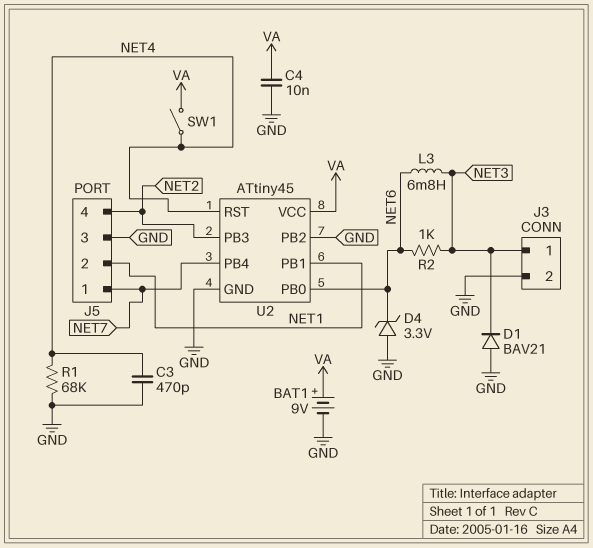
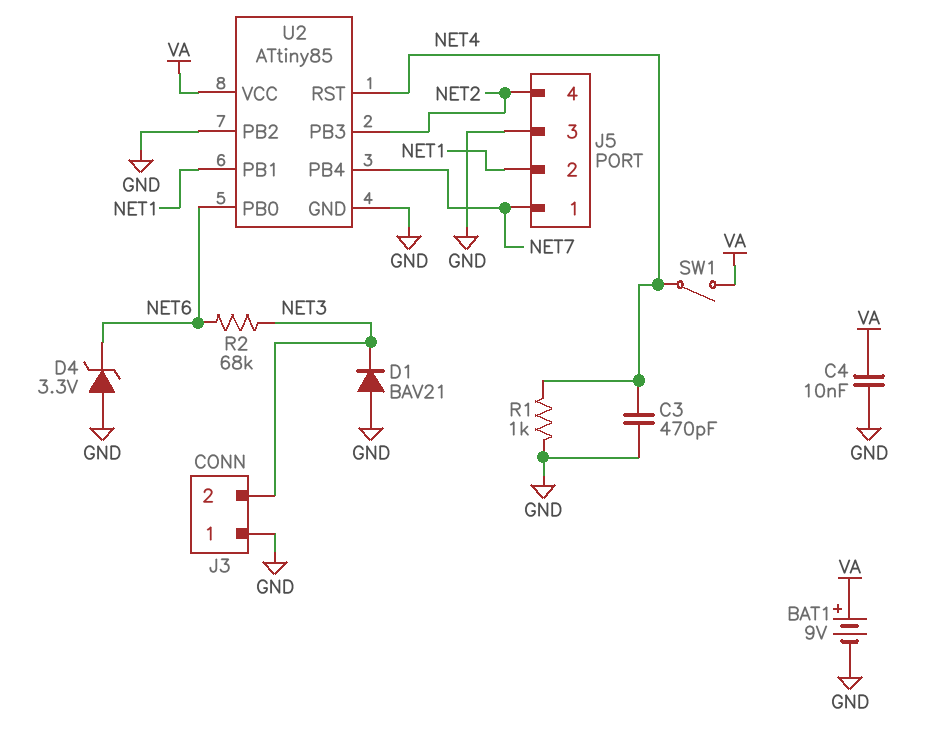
J3 pin 1: NET3 -> GND
J3 pin 2: GND -> NET3
L3: 6.8mH (NET3, NET6) -> none
R1: 68k (GND, NET4) -> 1k (GND, NET4)
R2: 1k (NET3, NET6) -> 68k (NET3, NET6)
U2: ATtiny45 -> ATtiny85

